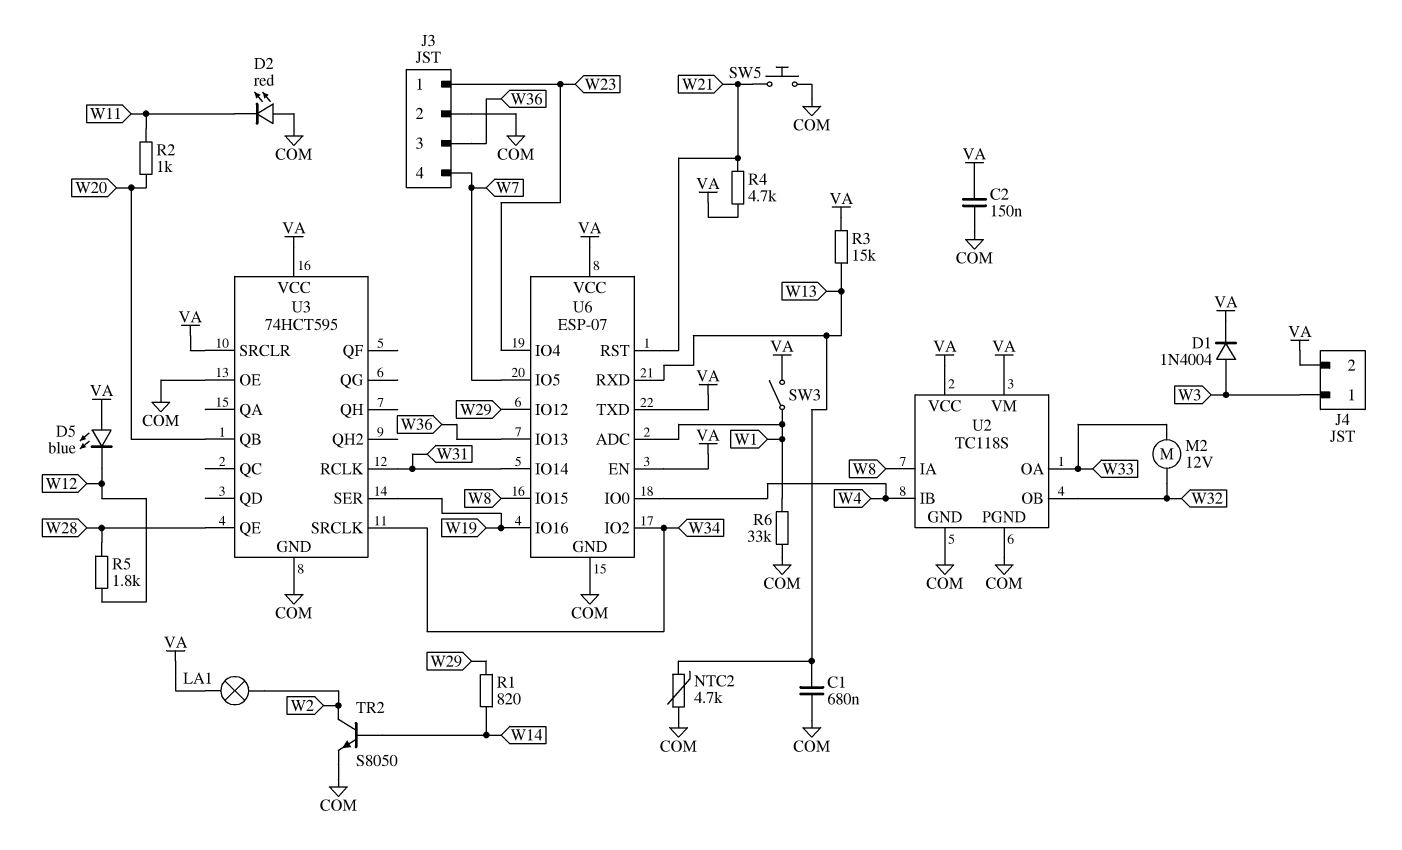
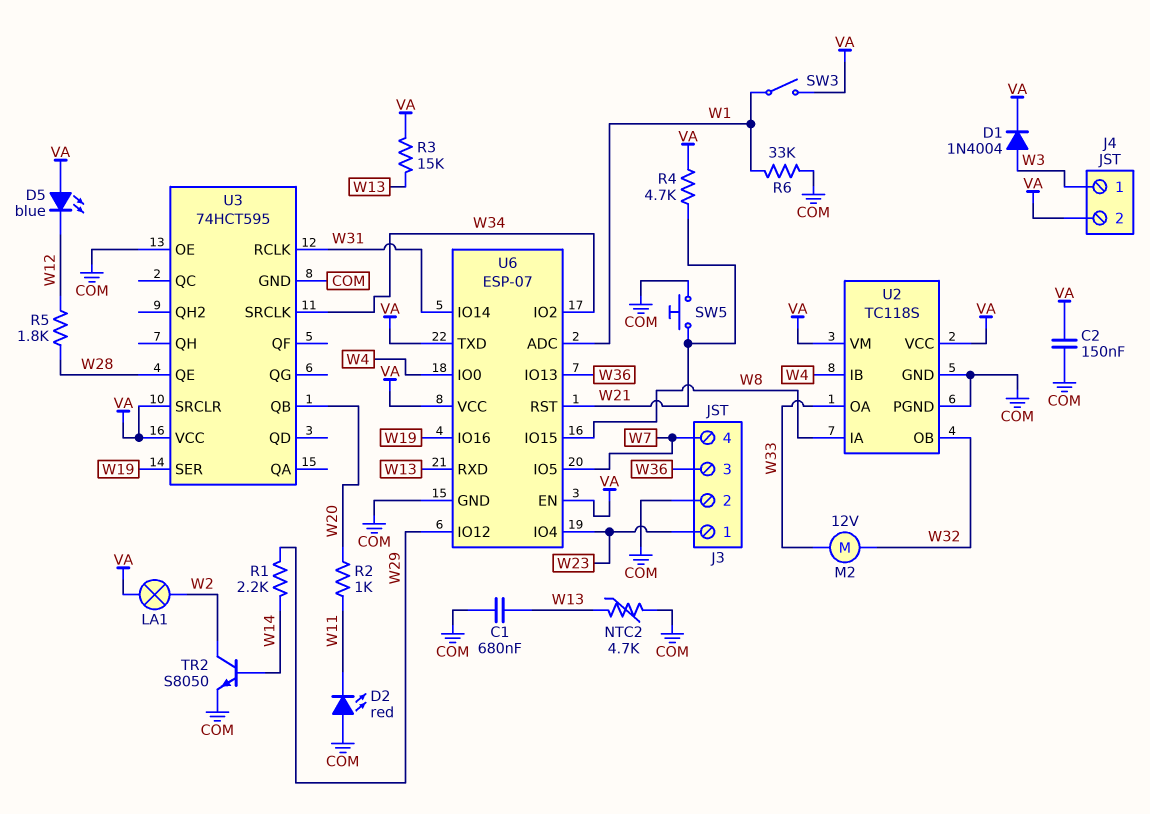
R1: 820 (W14, W29) -> 2.2k (W14, W29)

